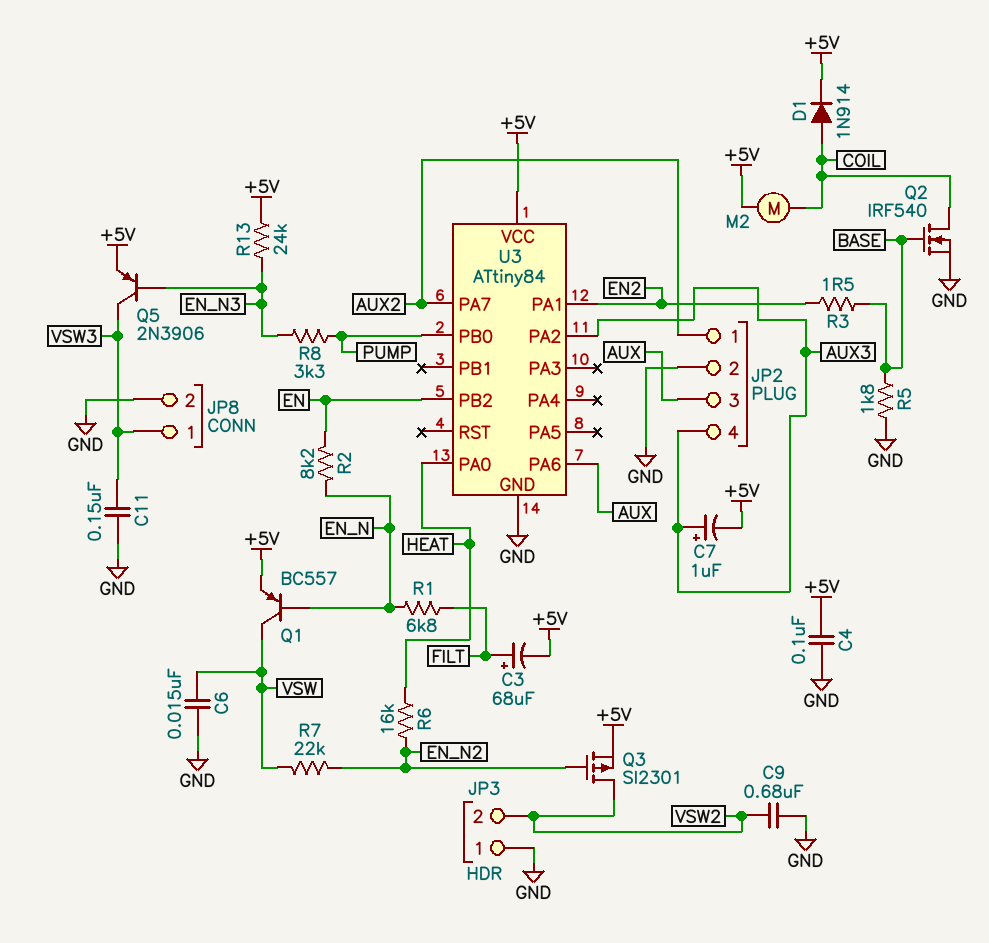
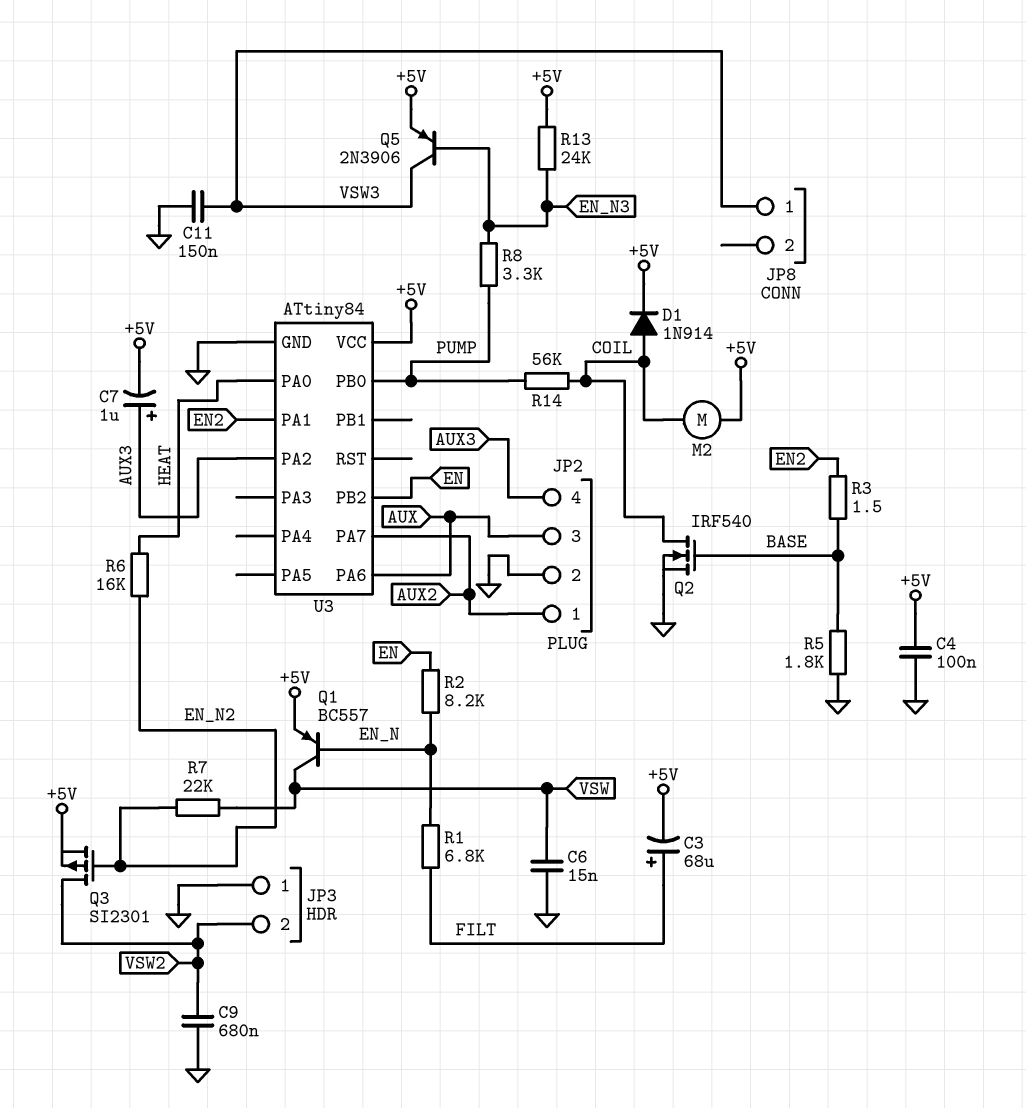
JP8 pin 2: GND -> none
R14: none -> 56k (COIL, PUMP)

